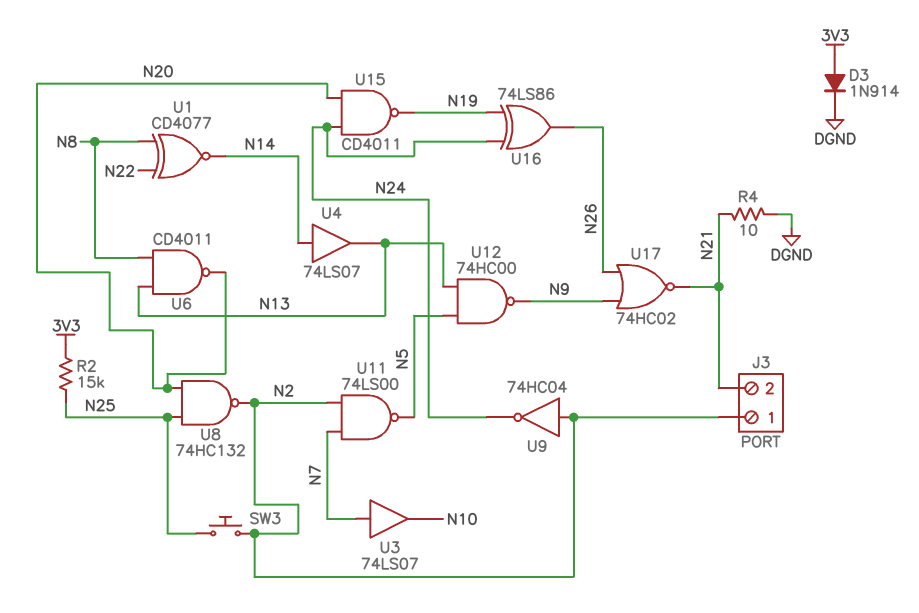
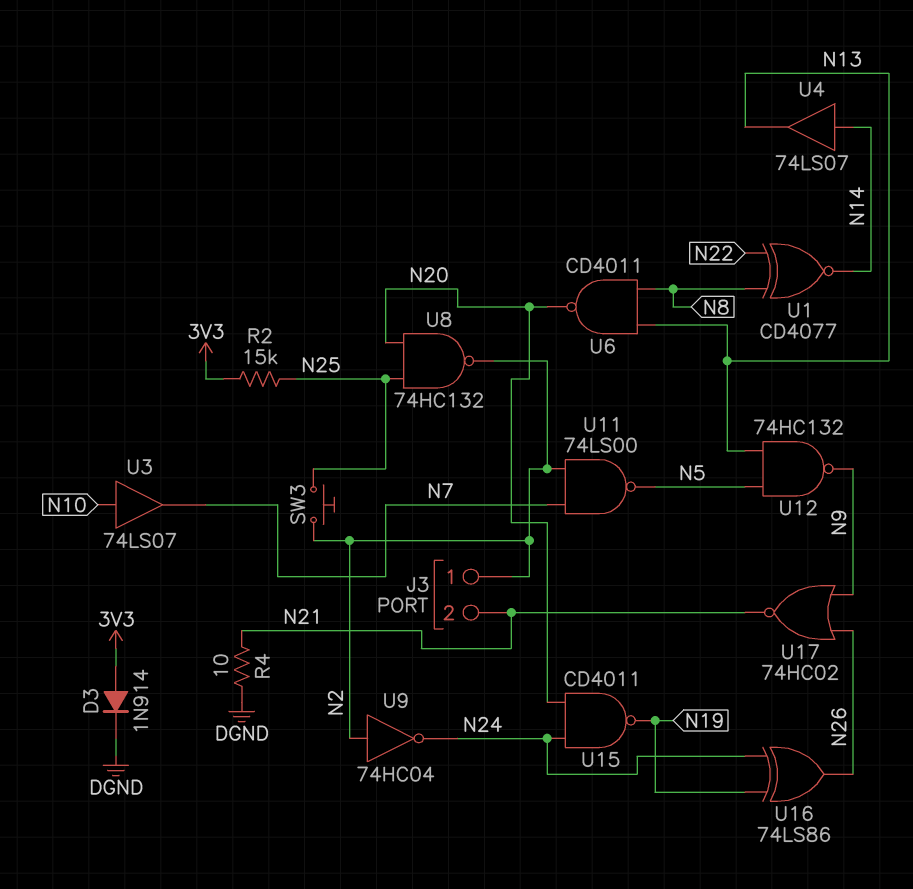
U3: buffer 74LS07 (in N7, out N10) -> buffer 74LS07 (in N10, out N7)
U12: NAND 74HC00 (in N5, in N13, out N9) -> NAND 74HC132 (in N5, in N13, out N9)

